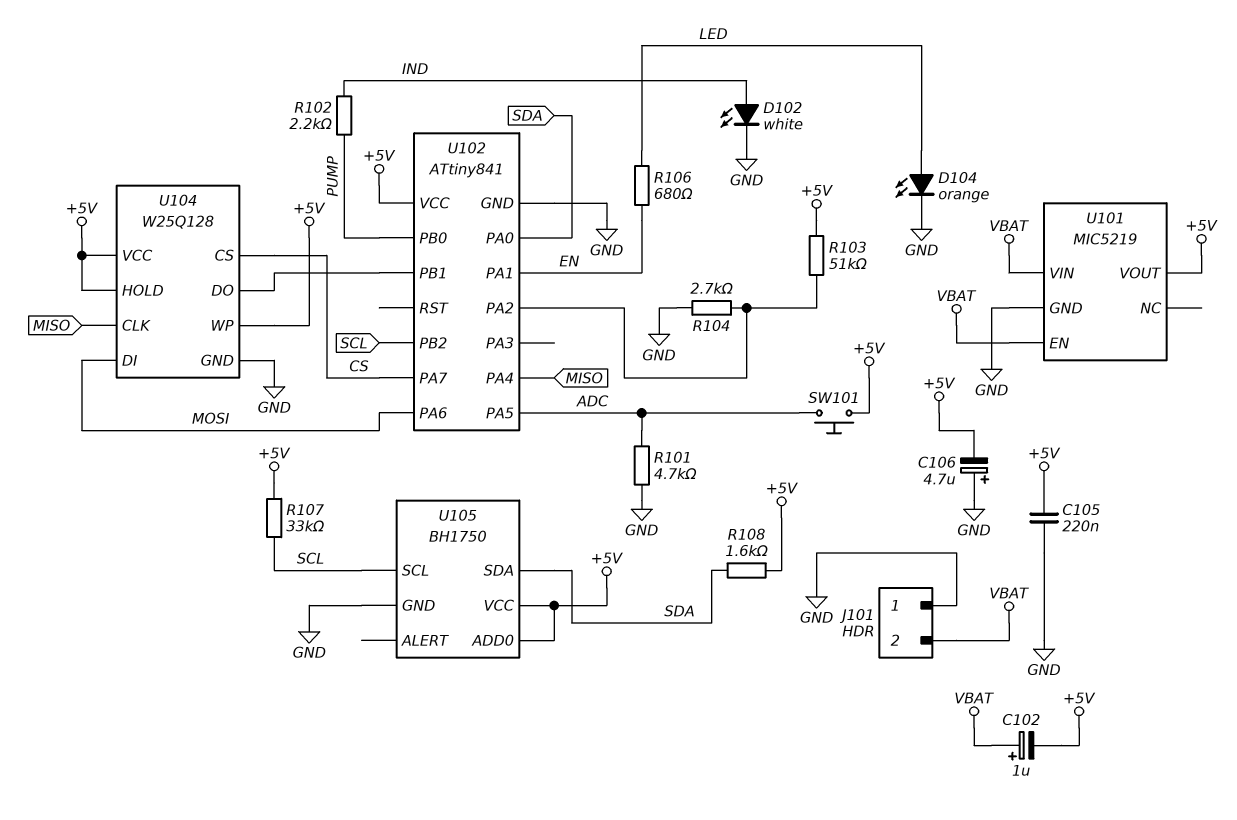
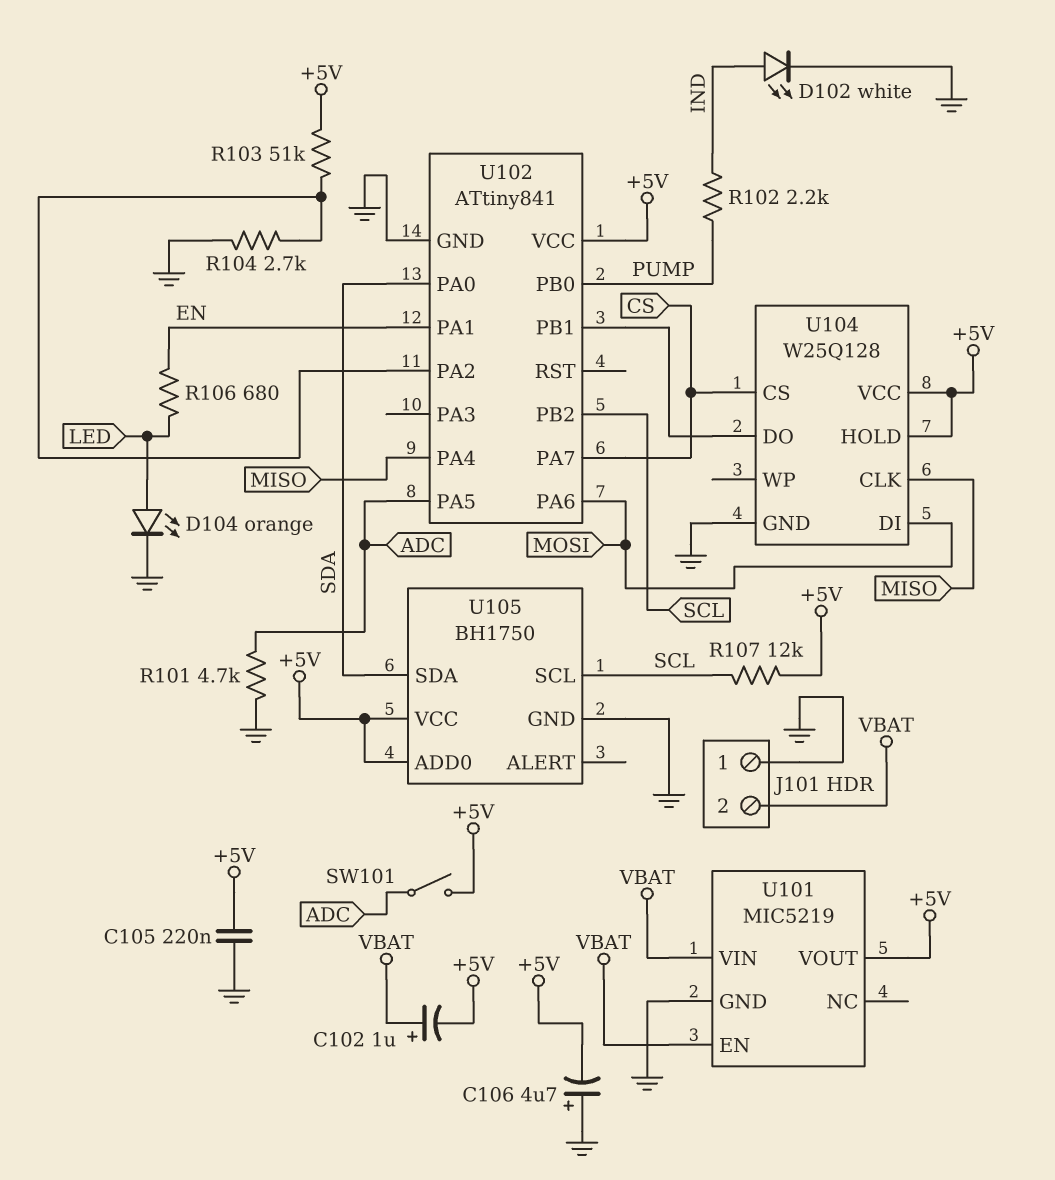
R107: 33k (+5V, SCL) -> 12k (+5V, SCL)
R108: 1.6k (+5V, SDA) -> none
SW101: button (+5V, ADC) -> switch (+5V, ADC)
U104 pin WP: +5V -> none

